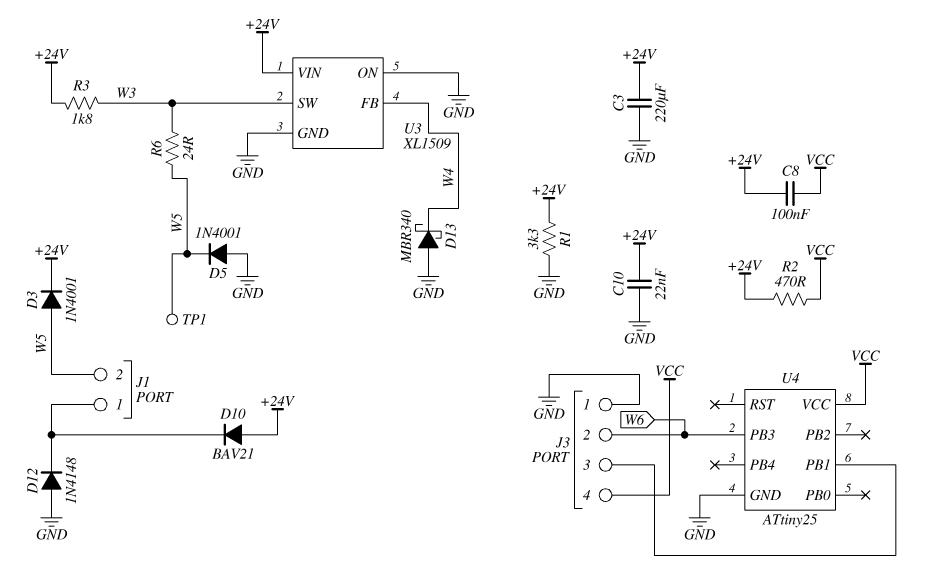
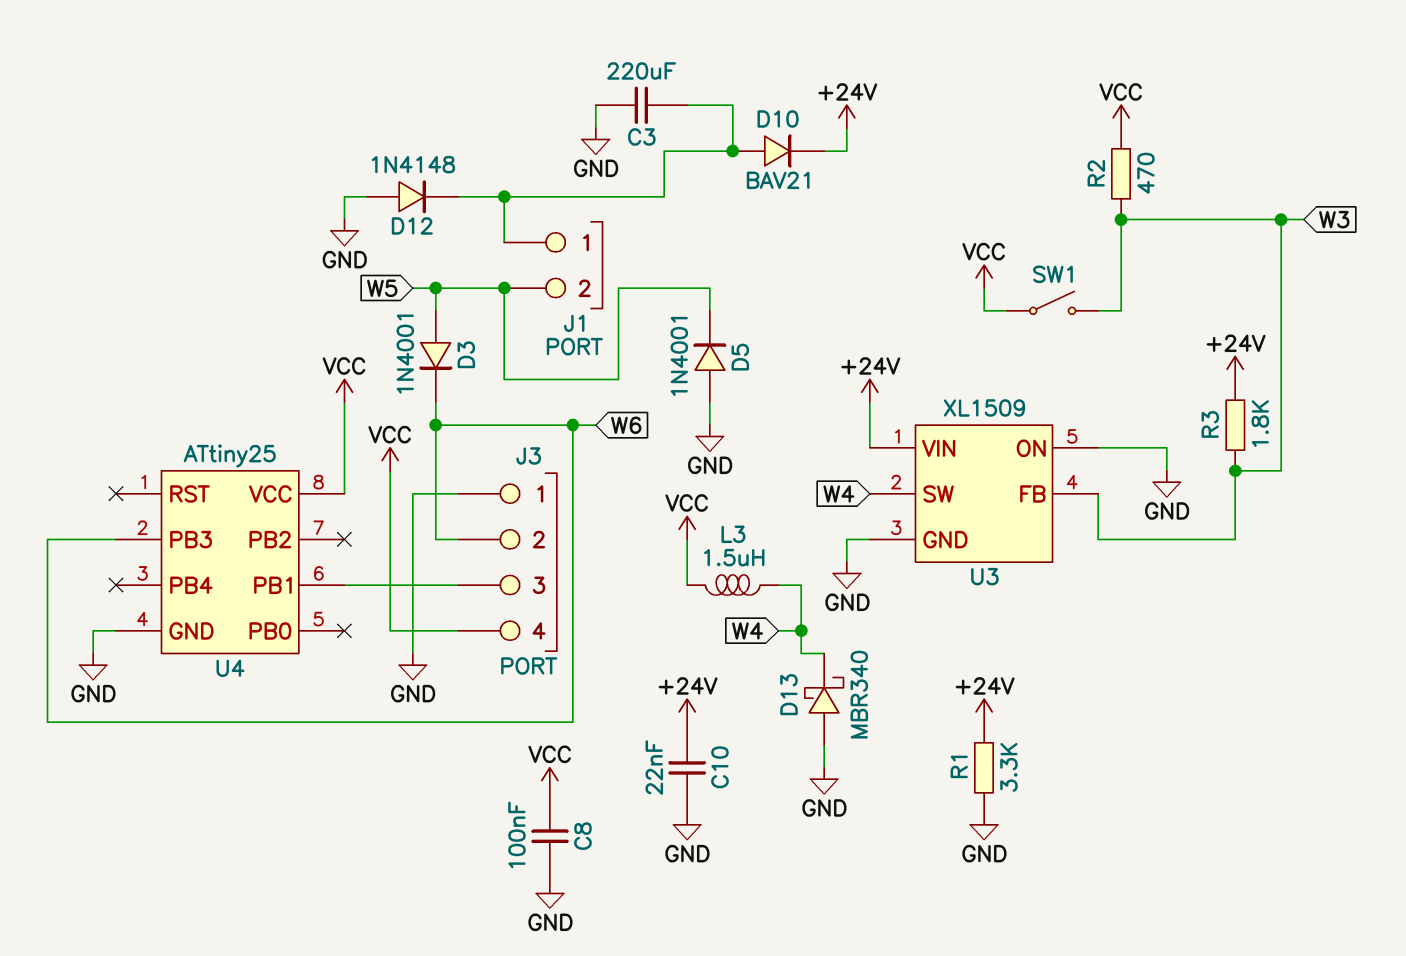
C3: 220uF (+24V, GND) -> 220uF (GND, J1/1)
C8: 100nF (+24V, VCC) -> 100nF (GND, VCC)
D3: diode 1N4001 (A W5, K +24V) -> diode 1N4001 (A W5, K W6)
D10: diode BAV21 (A +24V, K J1/1) -> diode BAV21 (A J1/1, K +24V)
L3: none -> 1.5uH (VCC, W4)
R2: 470 (+24V, VCC) -> 470 (VCC, W3)
R6: 24 (W3, W5) -> none
SW1: none -> switch (VCC, W3)
TP1: test point (W5) -> none
U3 pin FB: W4 -> W3
U3 pin SW: W3 -> W4

